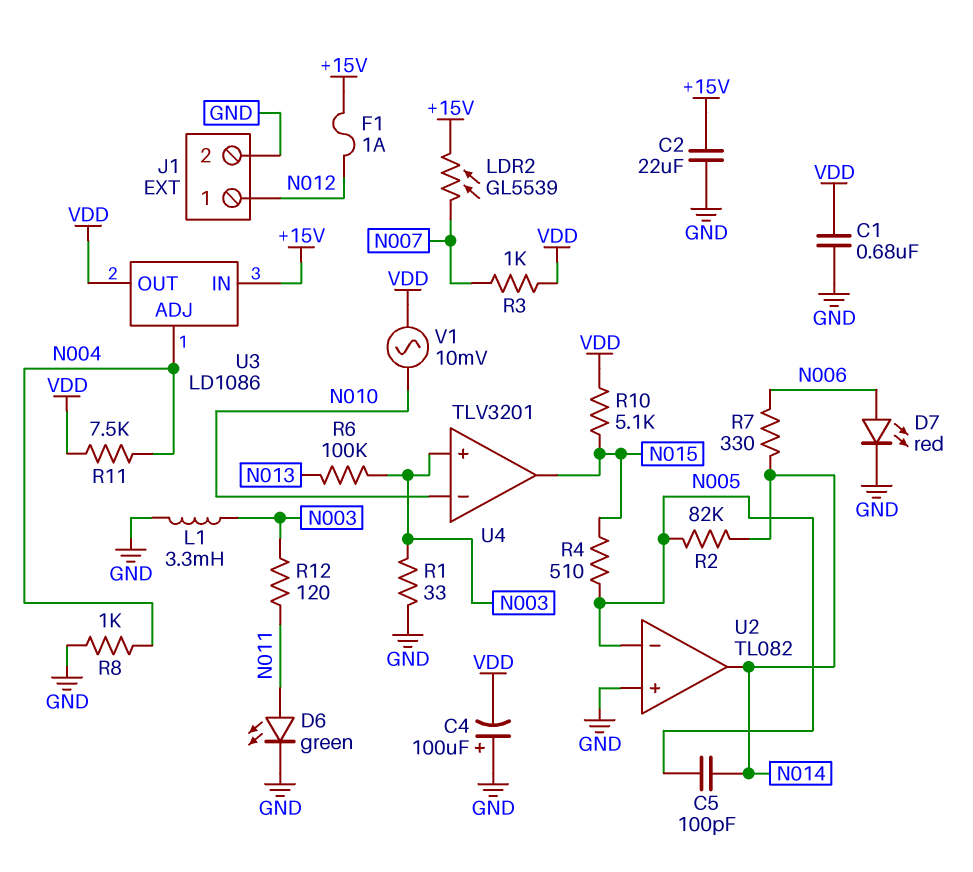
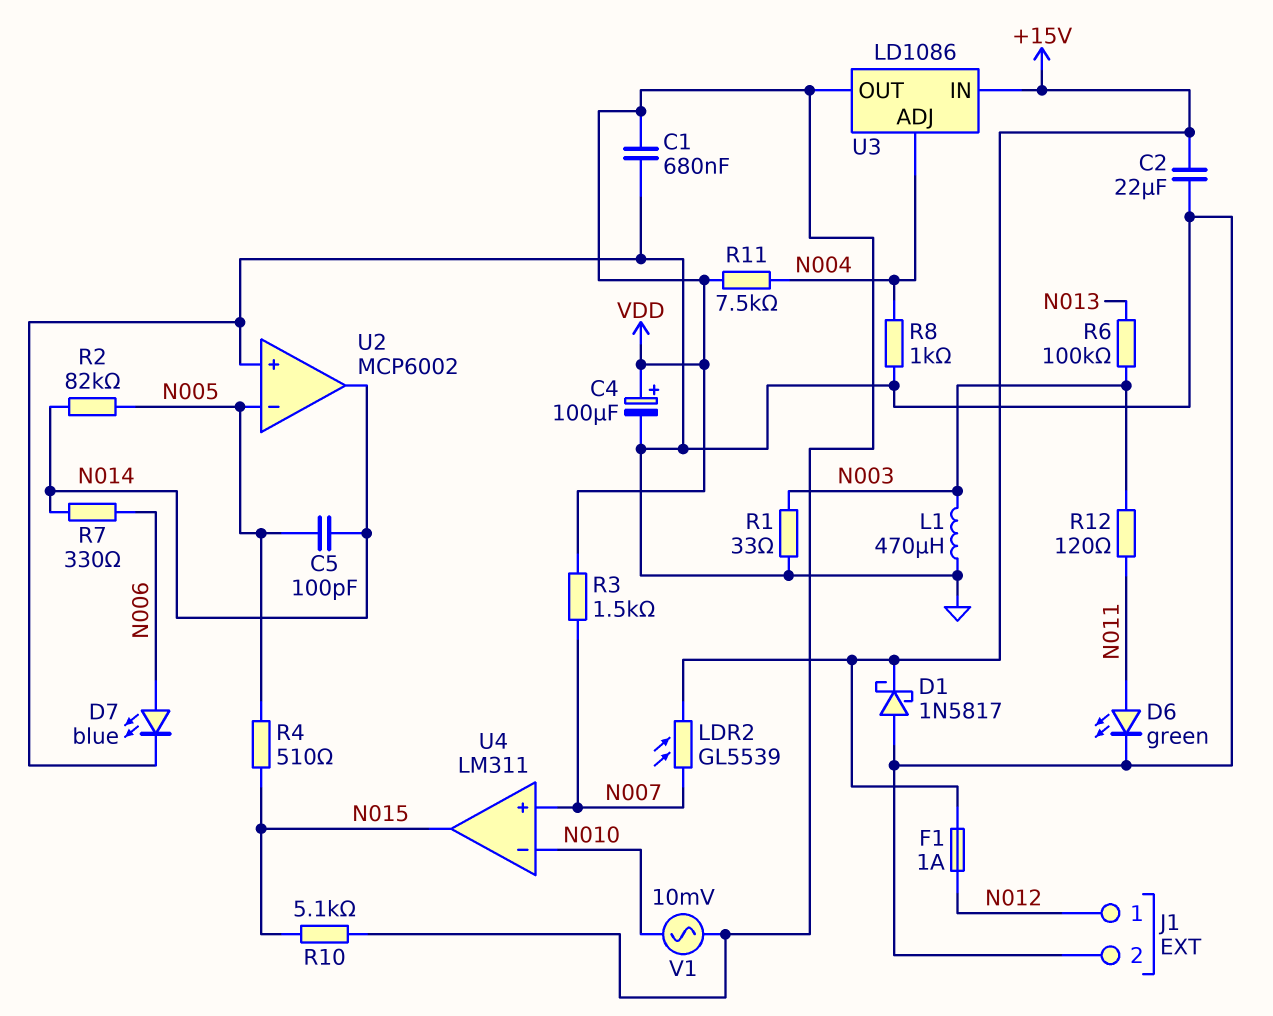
C4: 100uF (plus GND, minus VDD) -> 100uF (plus VDD, minus GND)
D1: none -> schottky 1N5817 (A GND, K +15V)
D7: LED red (A N006, K GND) -> LED blue (A N006, K GND)
L1: 3.3mH (GND, N003) -> 470uH (GND, N003)
R3: 1k (N007, VDD) -> 1.5k (N007, VDD)
U2: TL082 -> MCP6002
U4: TLV3201 -> LM311
U4 pin in+: N003 -> N007

